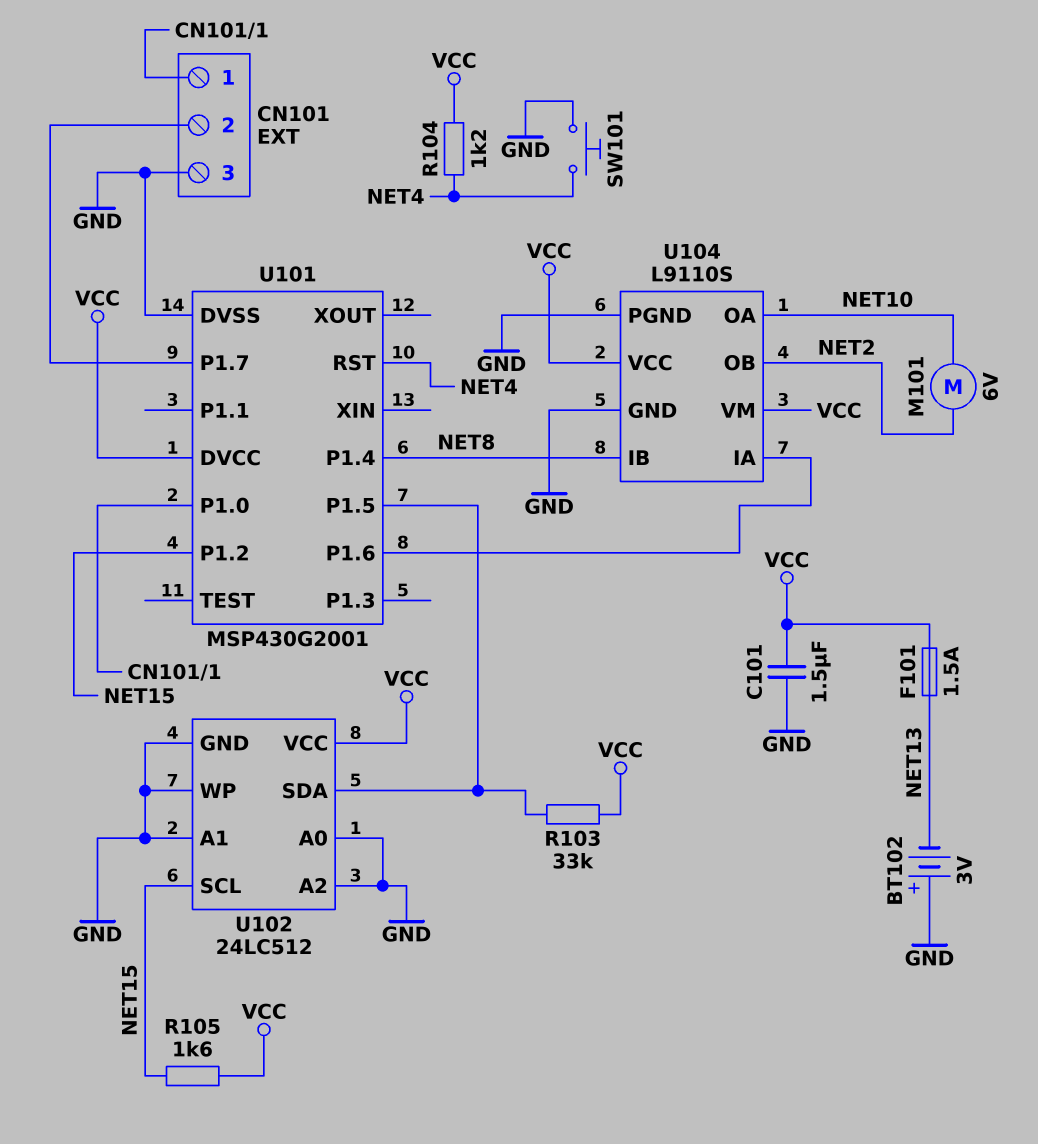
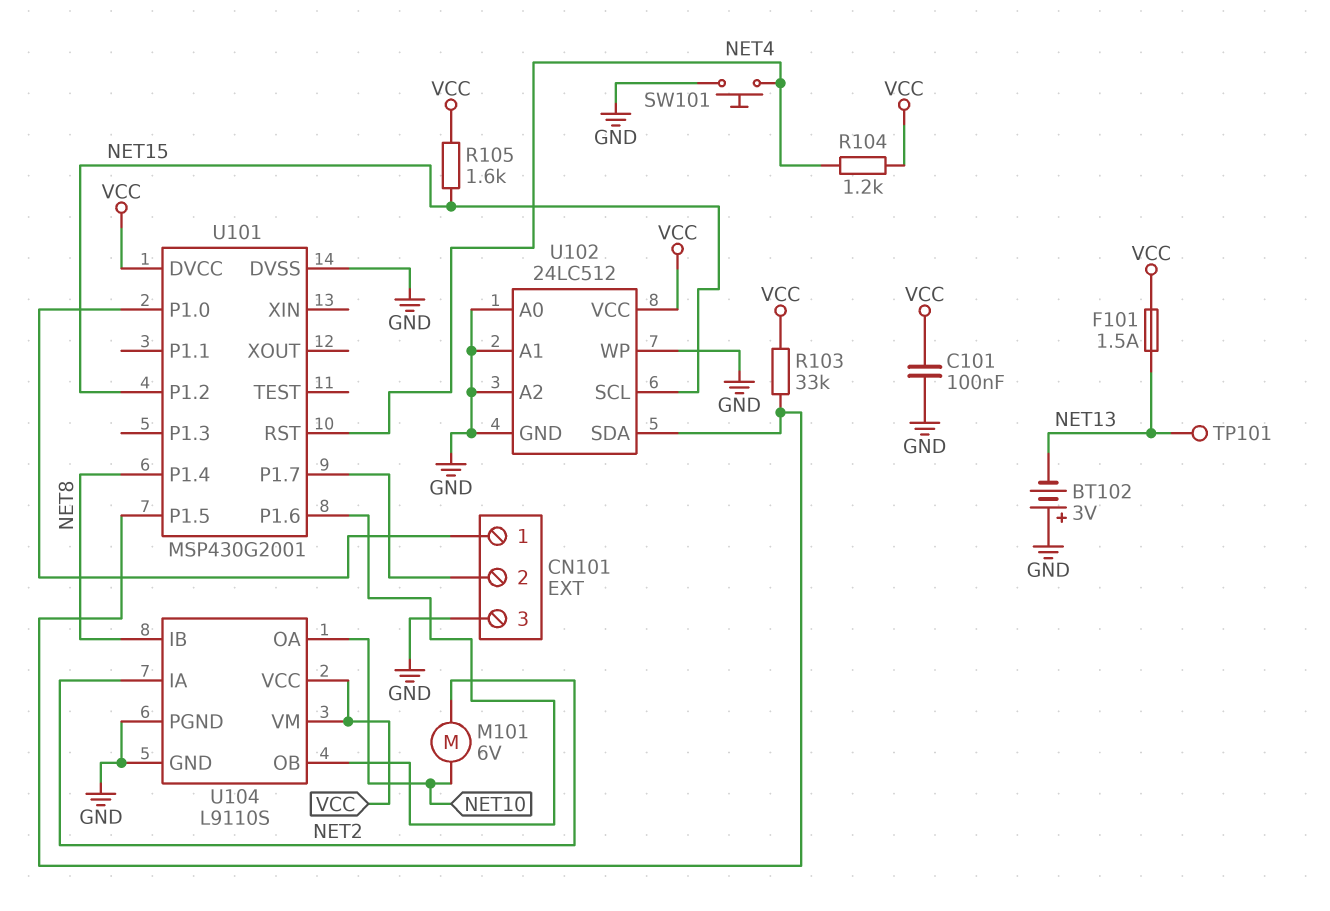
C101: 1.5uF (GND, VCC) -> 100nF (GND, VCC)
TP101: none -> test point (NET13)
U104 pin IA: U101/P1.6 -> NET2
U104 pin OB: NET2 -> U101/P1.6

